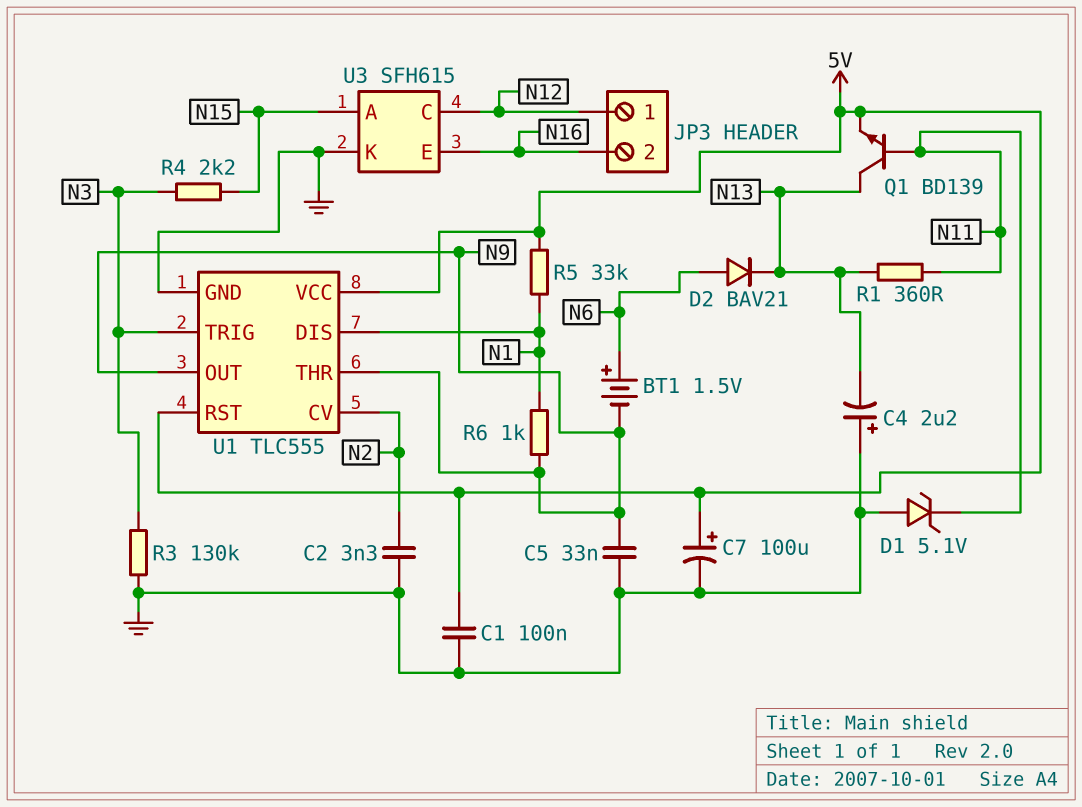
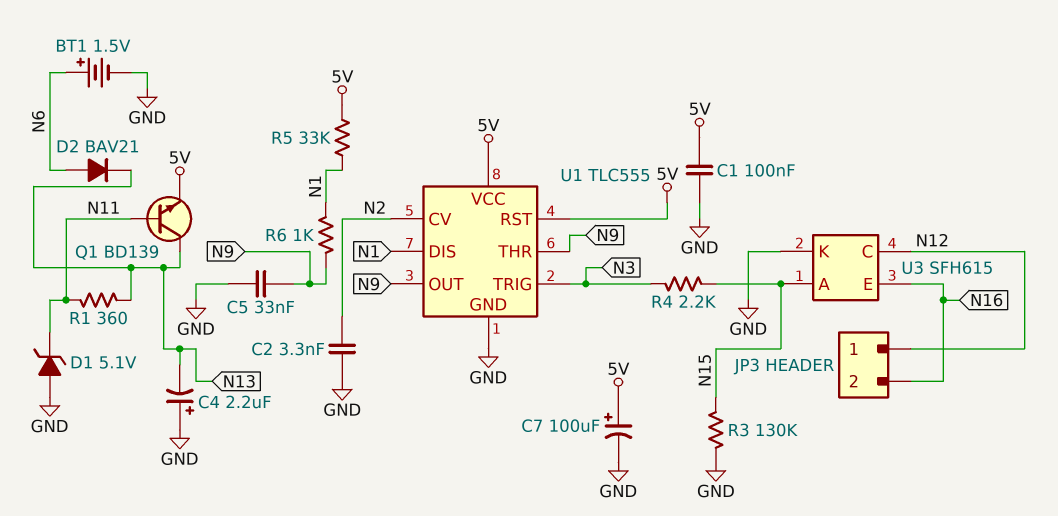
BT1: 1.5V (plus N6, minus N9) -> 1.5V (plus N6, minus GND)
R3: 130k (GND, N3) -> 130k (GND, N15)

